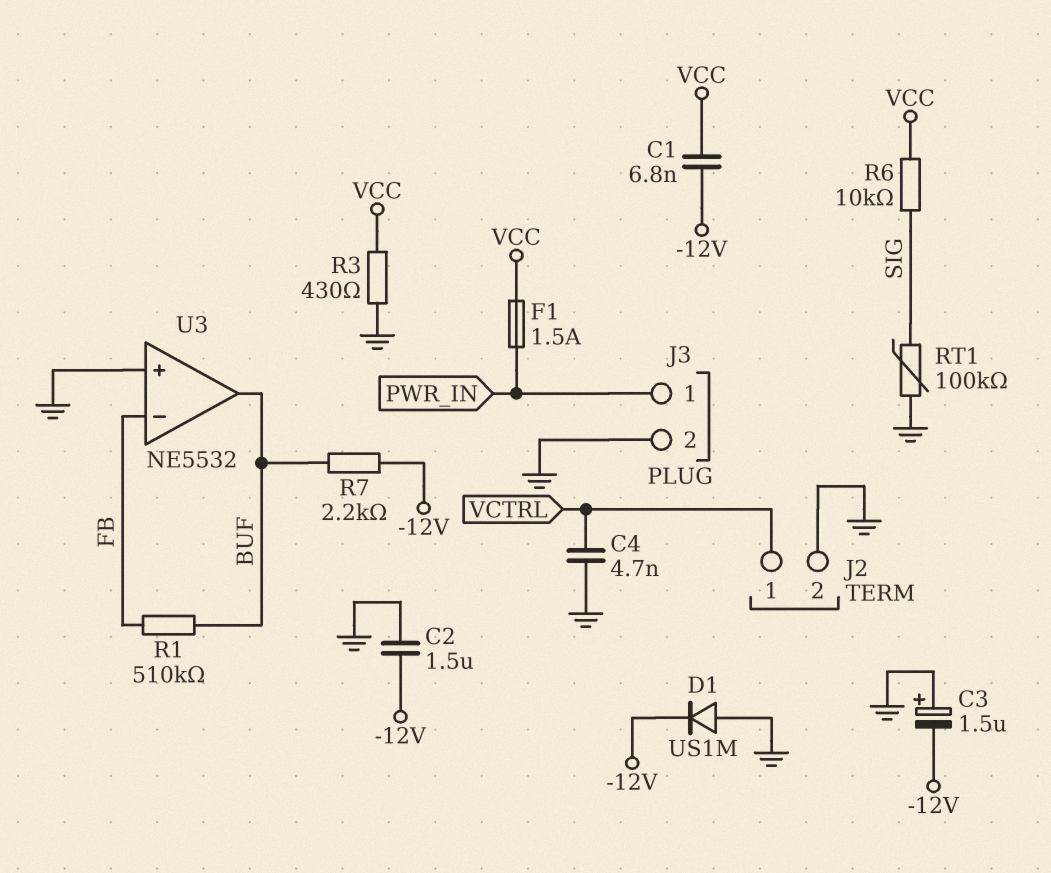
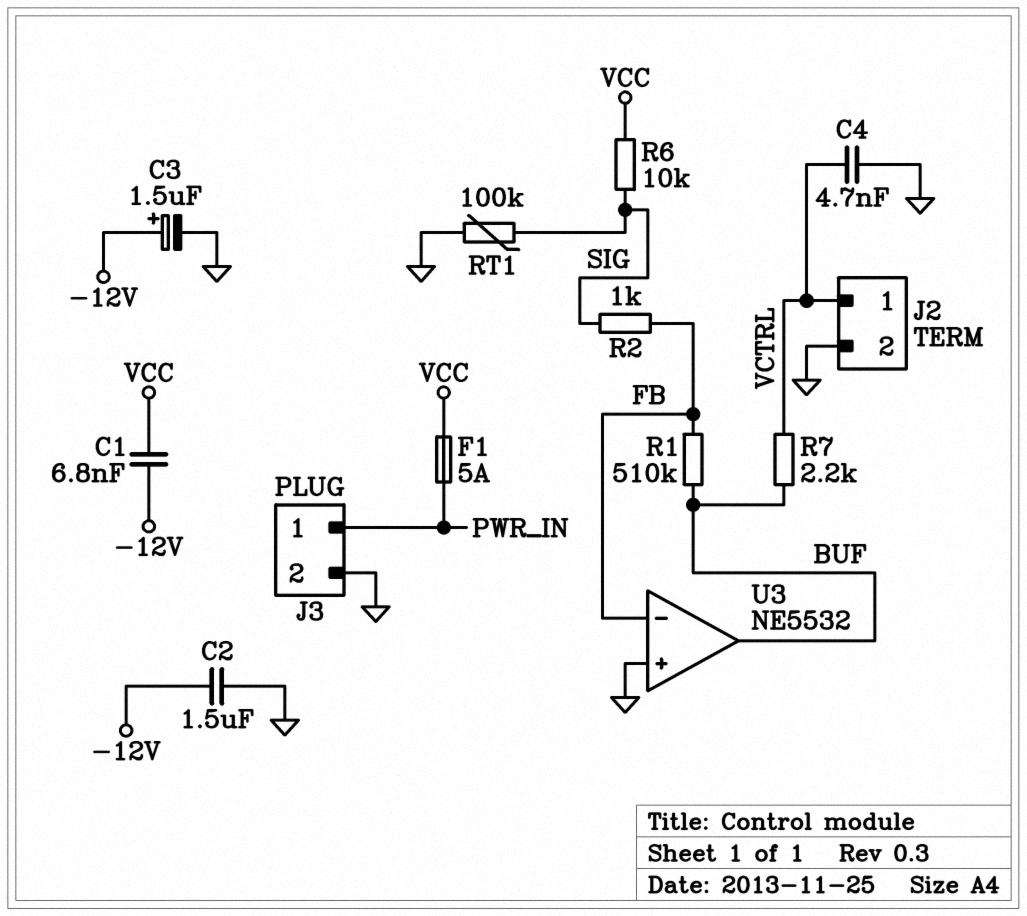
C3: 1.5uF (plus GND, minus -12V) -> 1.5uF (plus -12V, minus GND)
D1: diode US1M (A GND, K -12V) -> none
F1: 1.5A (PWR_IN, VCC) -> 5A (PWR_IN, VCC)
R2: none -> 1k (FB, SIG)
R3: 430 (GND, VCC) -> none
R7: 2.2k (-12V, BUF) -> 2.2k (BUF, VCTRL)

